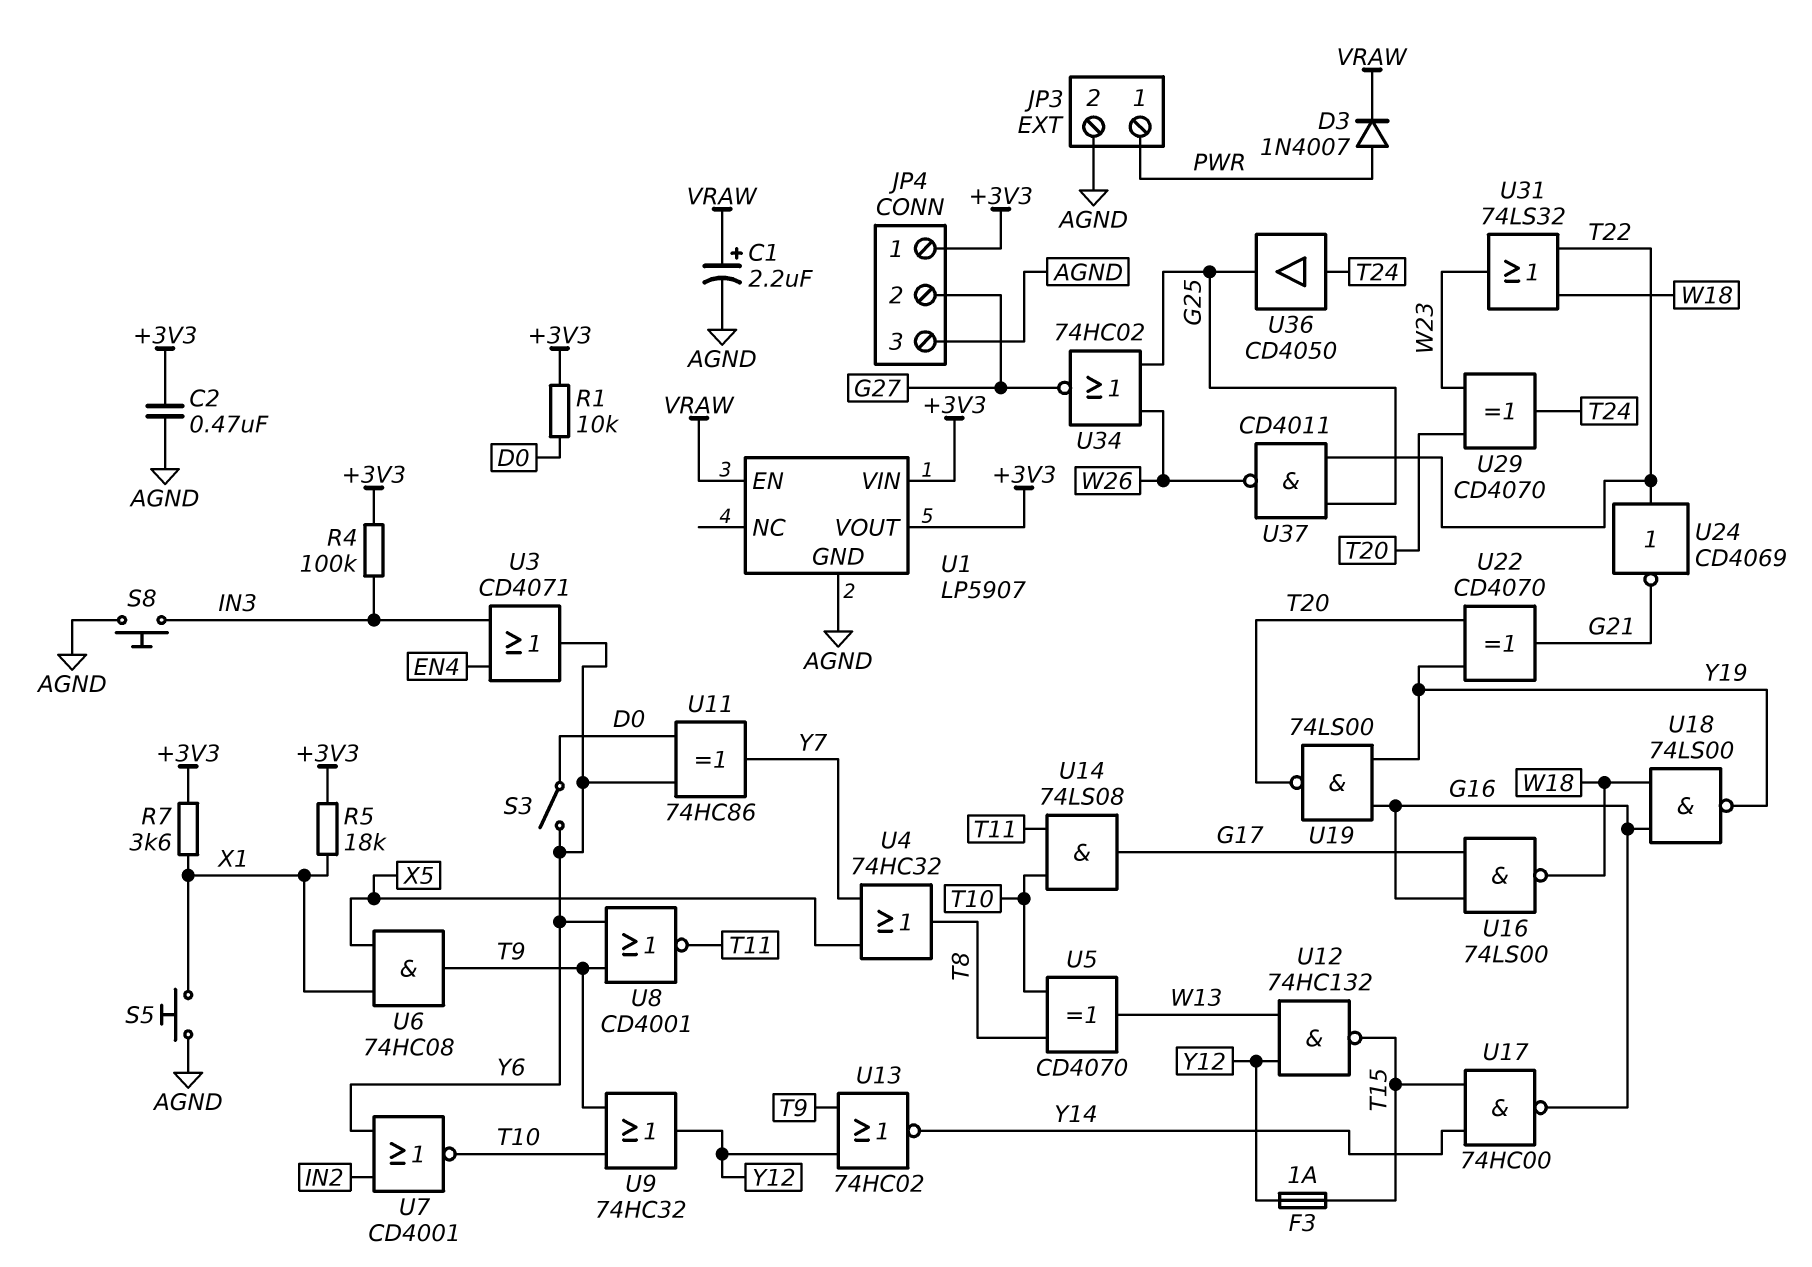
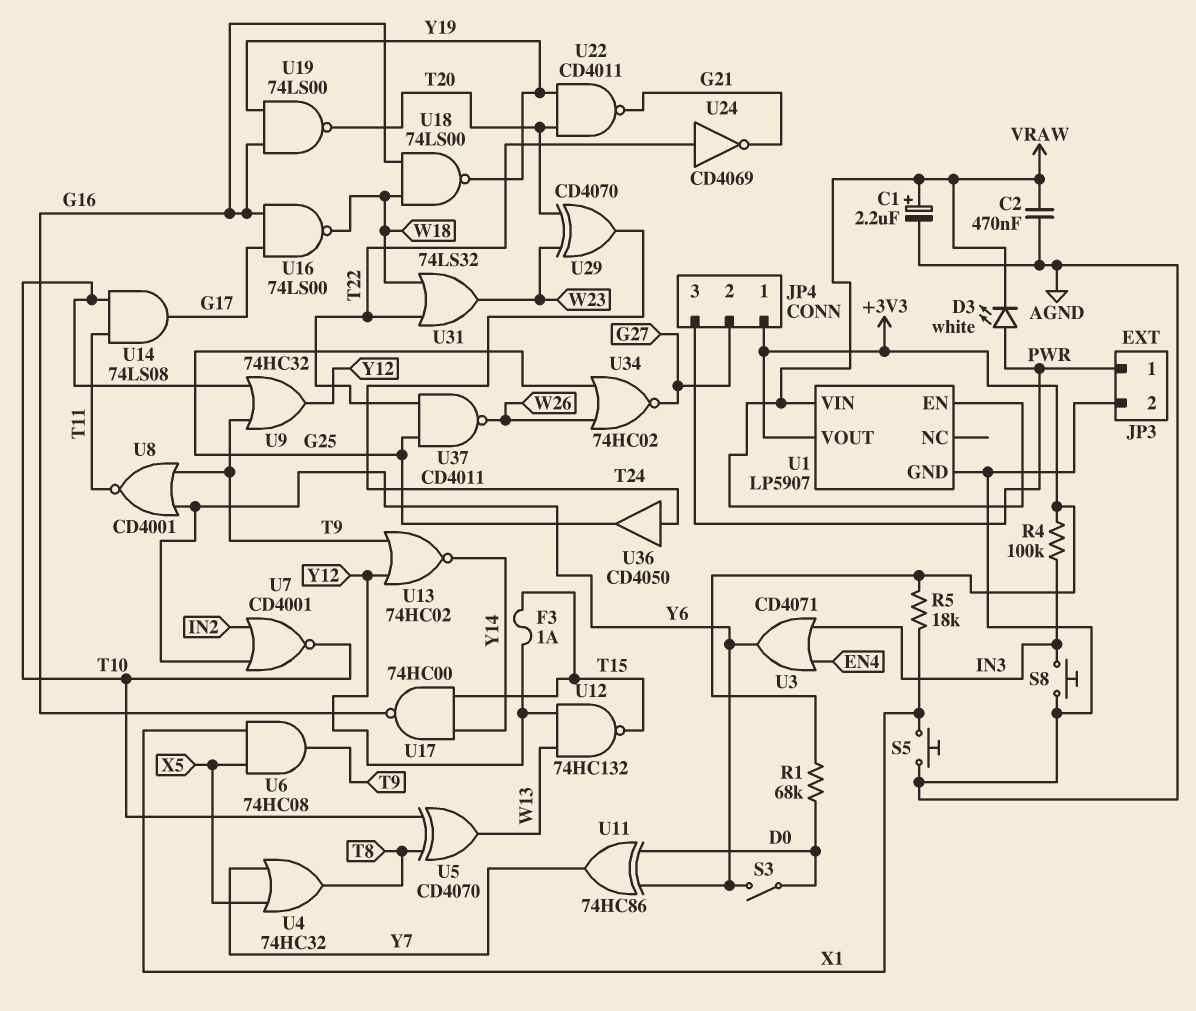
C2: 470nF (+3V3, AGND) -> 470nF (AGND, VRAW)
D3: diode 1N4007 (A PWR, K VRAW) -> LED white (A PWR, K VRAW)
JP4 pin 3: AGND -> PWR
R1: 10k (+3V3, D0) -> 68k (+3V3, D0)
R7: 3.6k (+3V3, X1) -> none
U1 pin VIN: +3V3 -> VRAW
U22: XOR CD4070 (in T20, in Y19, out G21) -> NAND CD4011 (in T20, in Y19, out G21)

